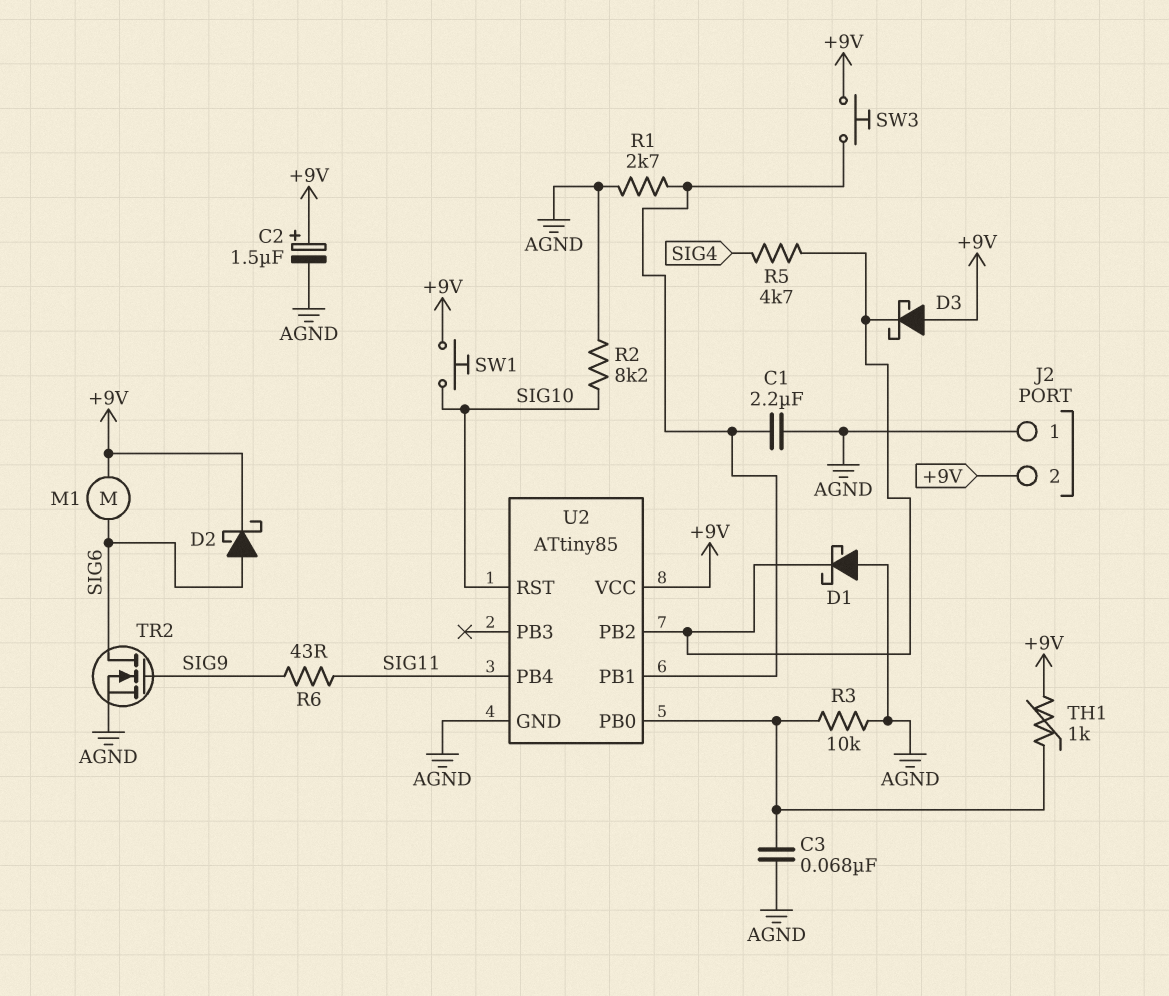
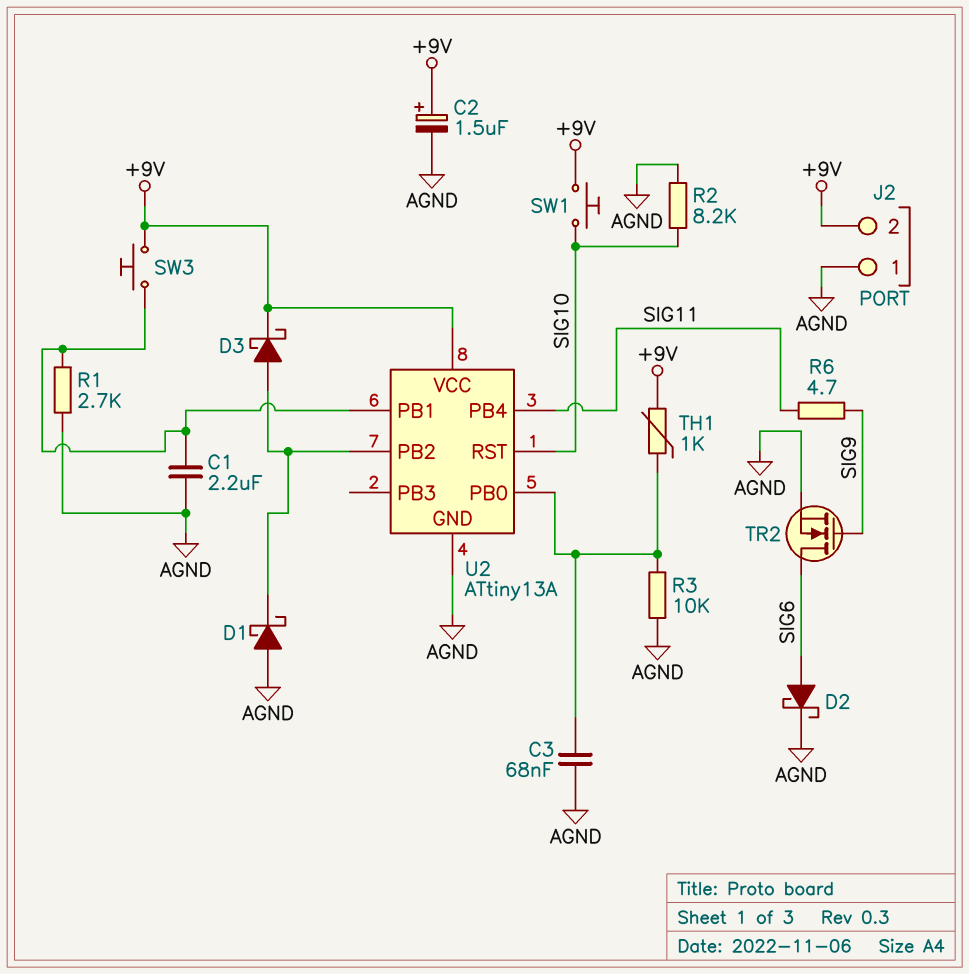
D2: schottky (A SIG6, K +9V) -> schottky (A SIG6, K AGND)
D3: schottky (A +9V, K U2/PB2) -> schottky (A U2/PB2, K +9V)
M1: motor (+9V, SIG6) -> none
R5: 4.7k (SIG4, U2/PB2) -> none
R6: 43 (SIG9, SIG11) -> 4.7 (SIG9, SIG11)
U2: ATtiny85 -> ATtiny13A

